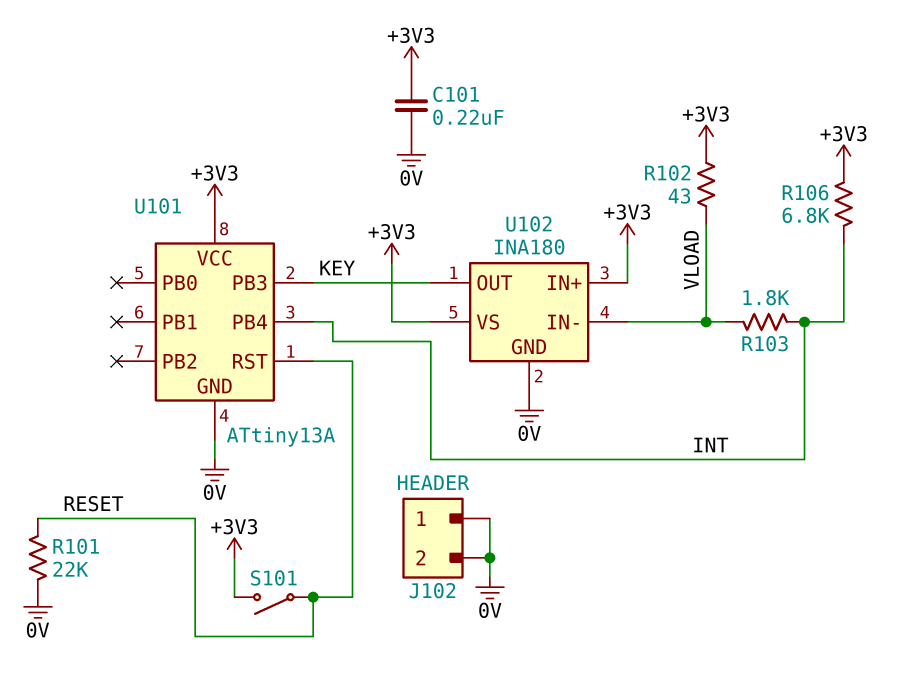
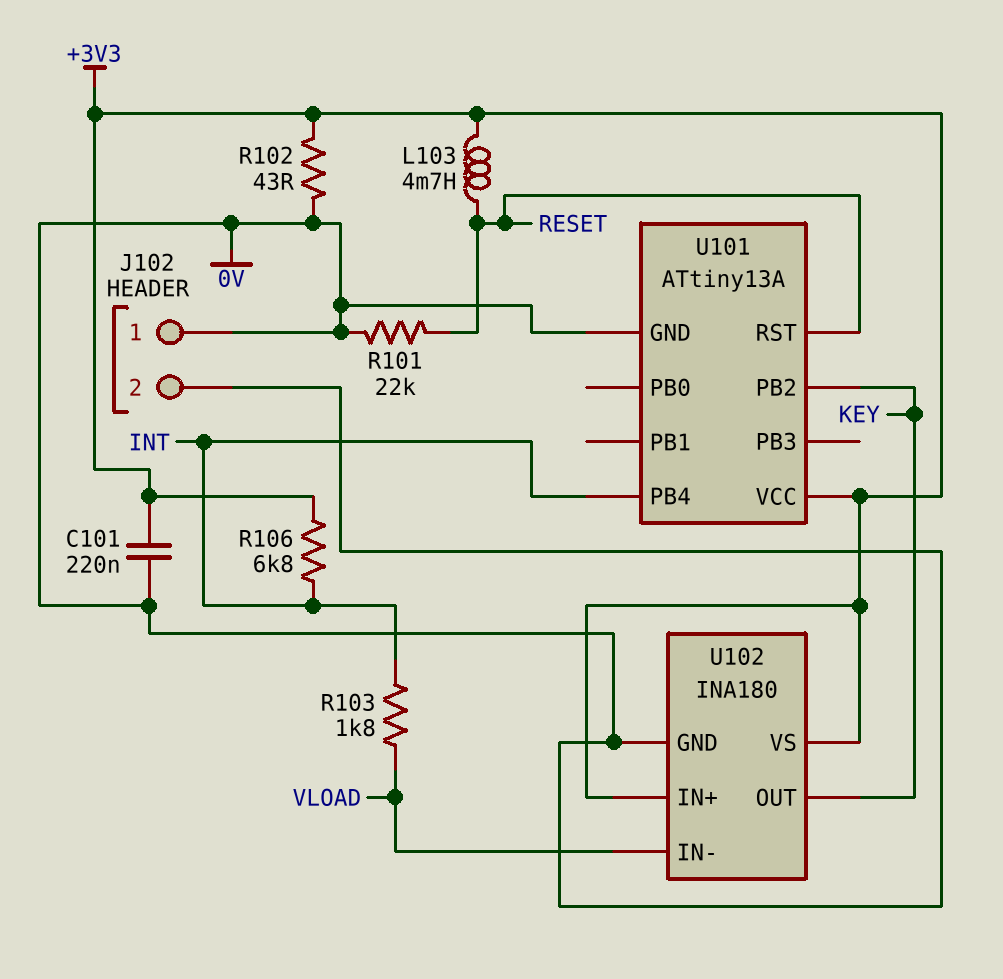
L103: none -> 4.7mH (+3V3, RESET)
R102: 43 (+3V3, VLOAD) -> 43 (+3V3, 0V)
S101: switch (+3V3, RESET) -> none
U101 pin PB2: none -> KEY
U101 pin PB3: KEY -> none

